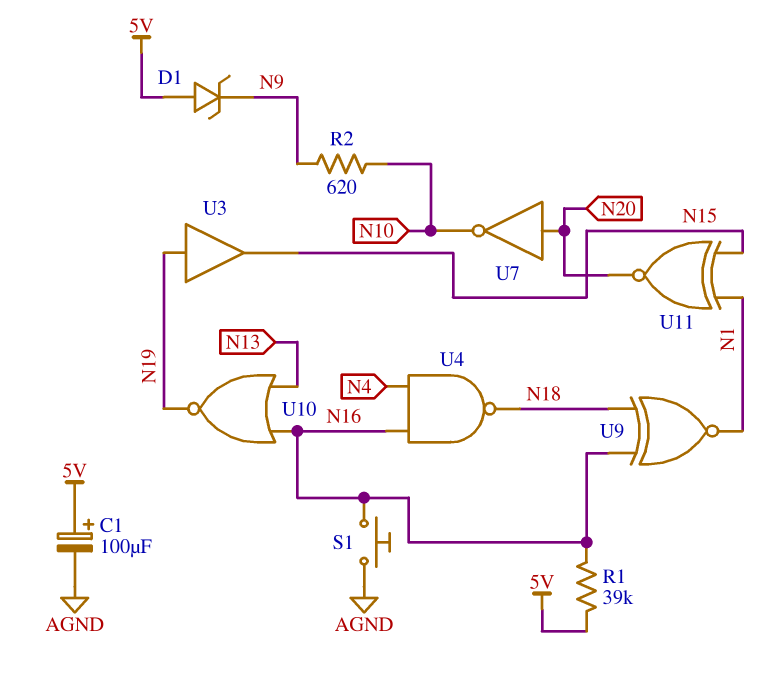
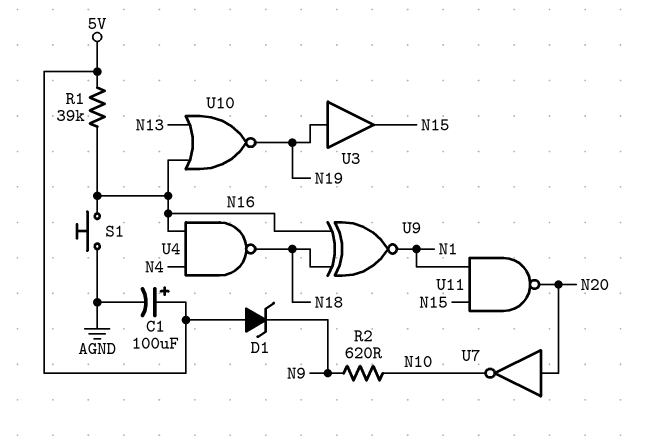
U11: XNOR (in N1, in N15, out N20) -> NAND (in N1, in N15, out N20)

